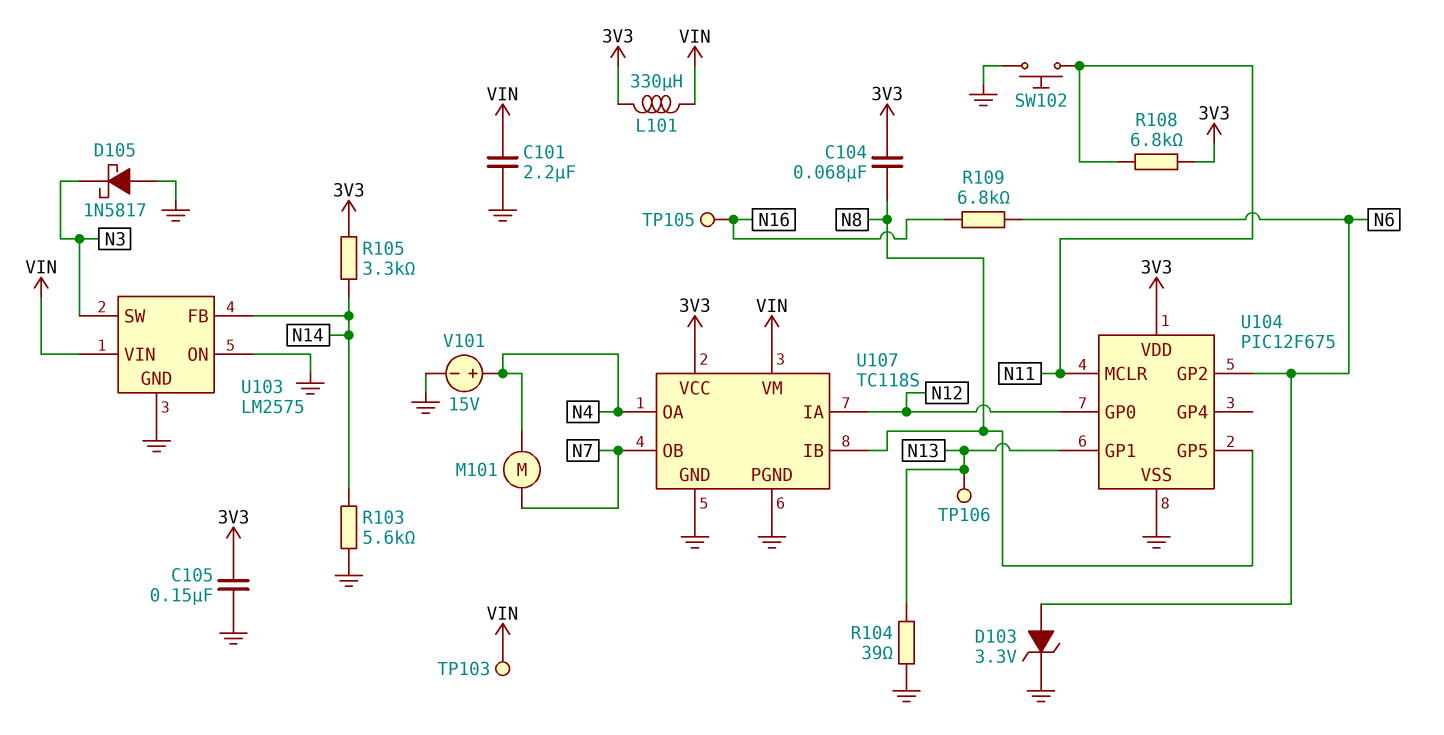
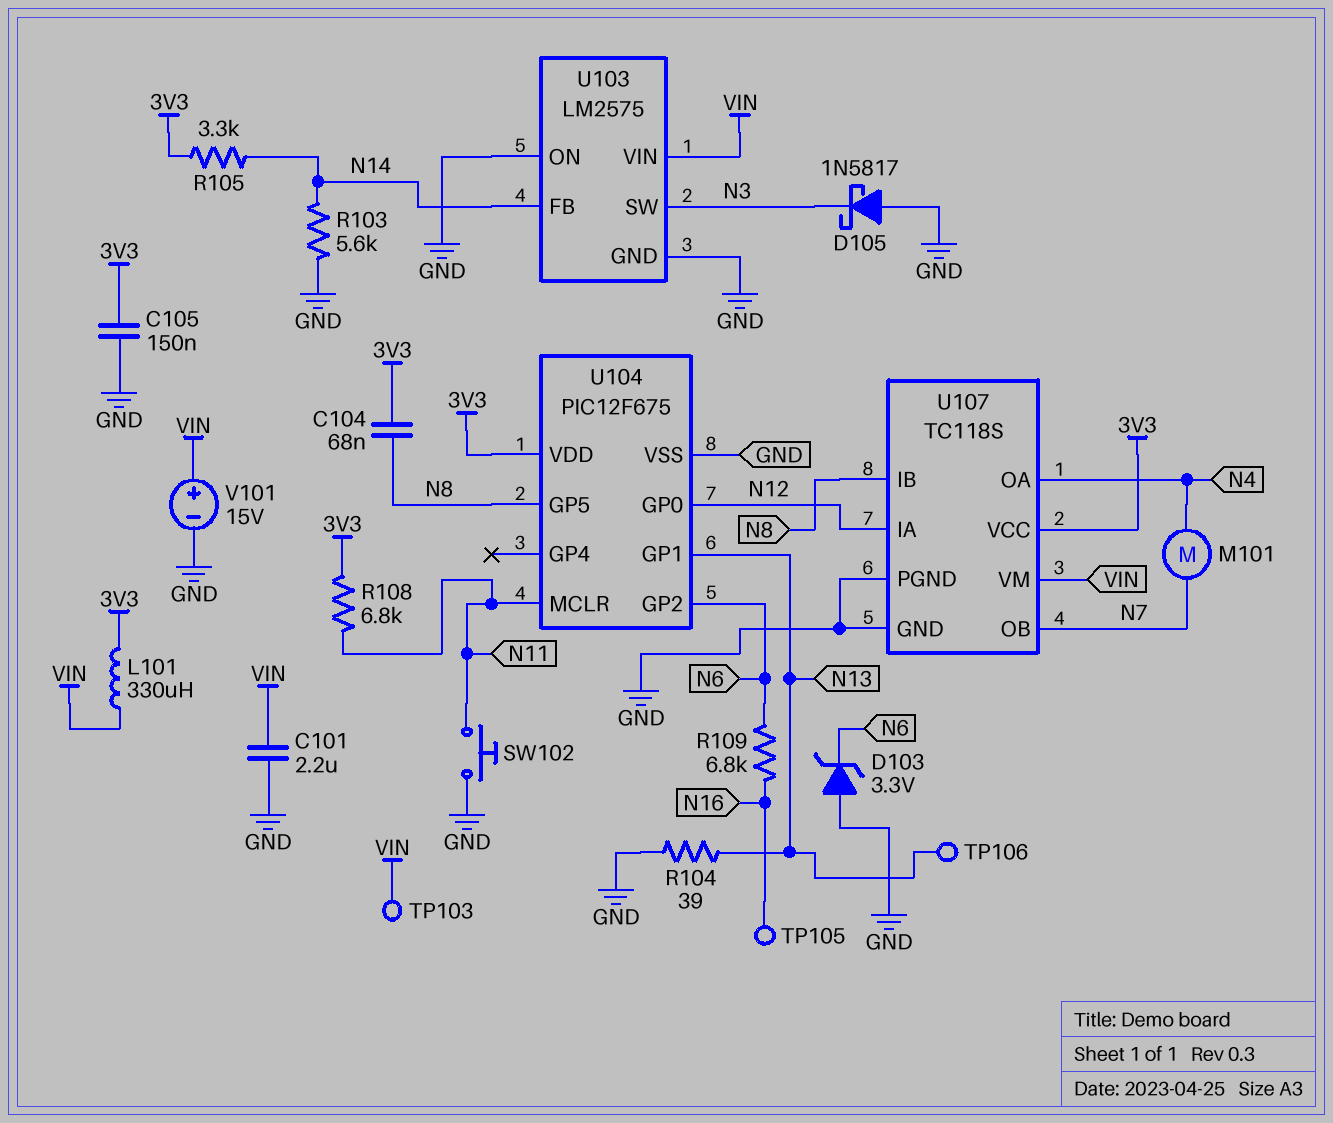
D103: zener 3.3V (A N6, K GND) -> zener 3.3V (A GND, K N6)
V101: 15V (plus N4, minus GND) -> 15V (plus VIN, minus GND)

